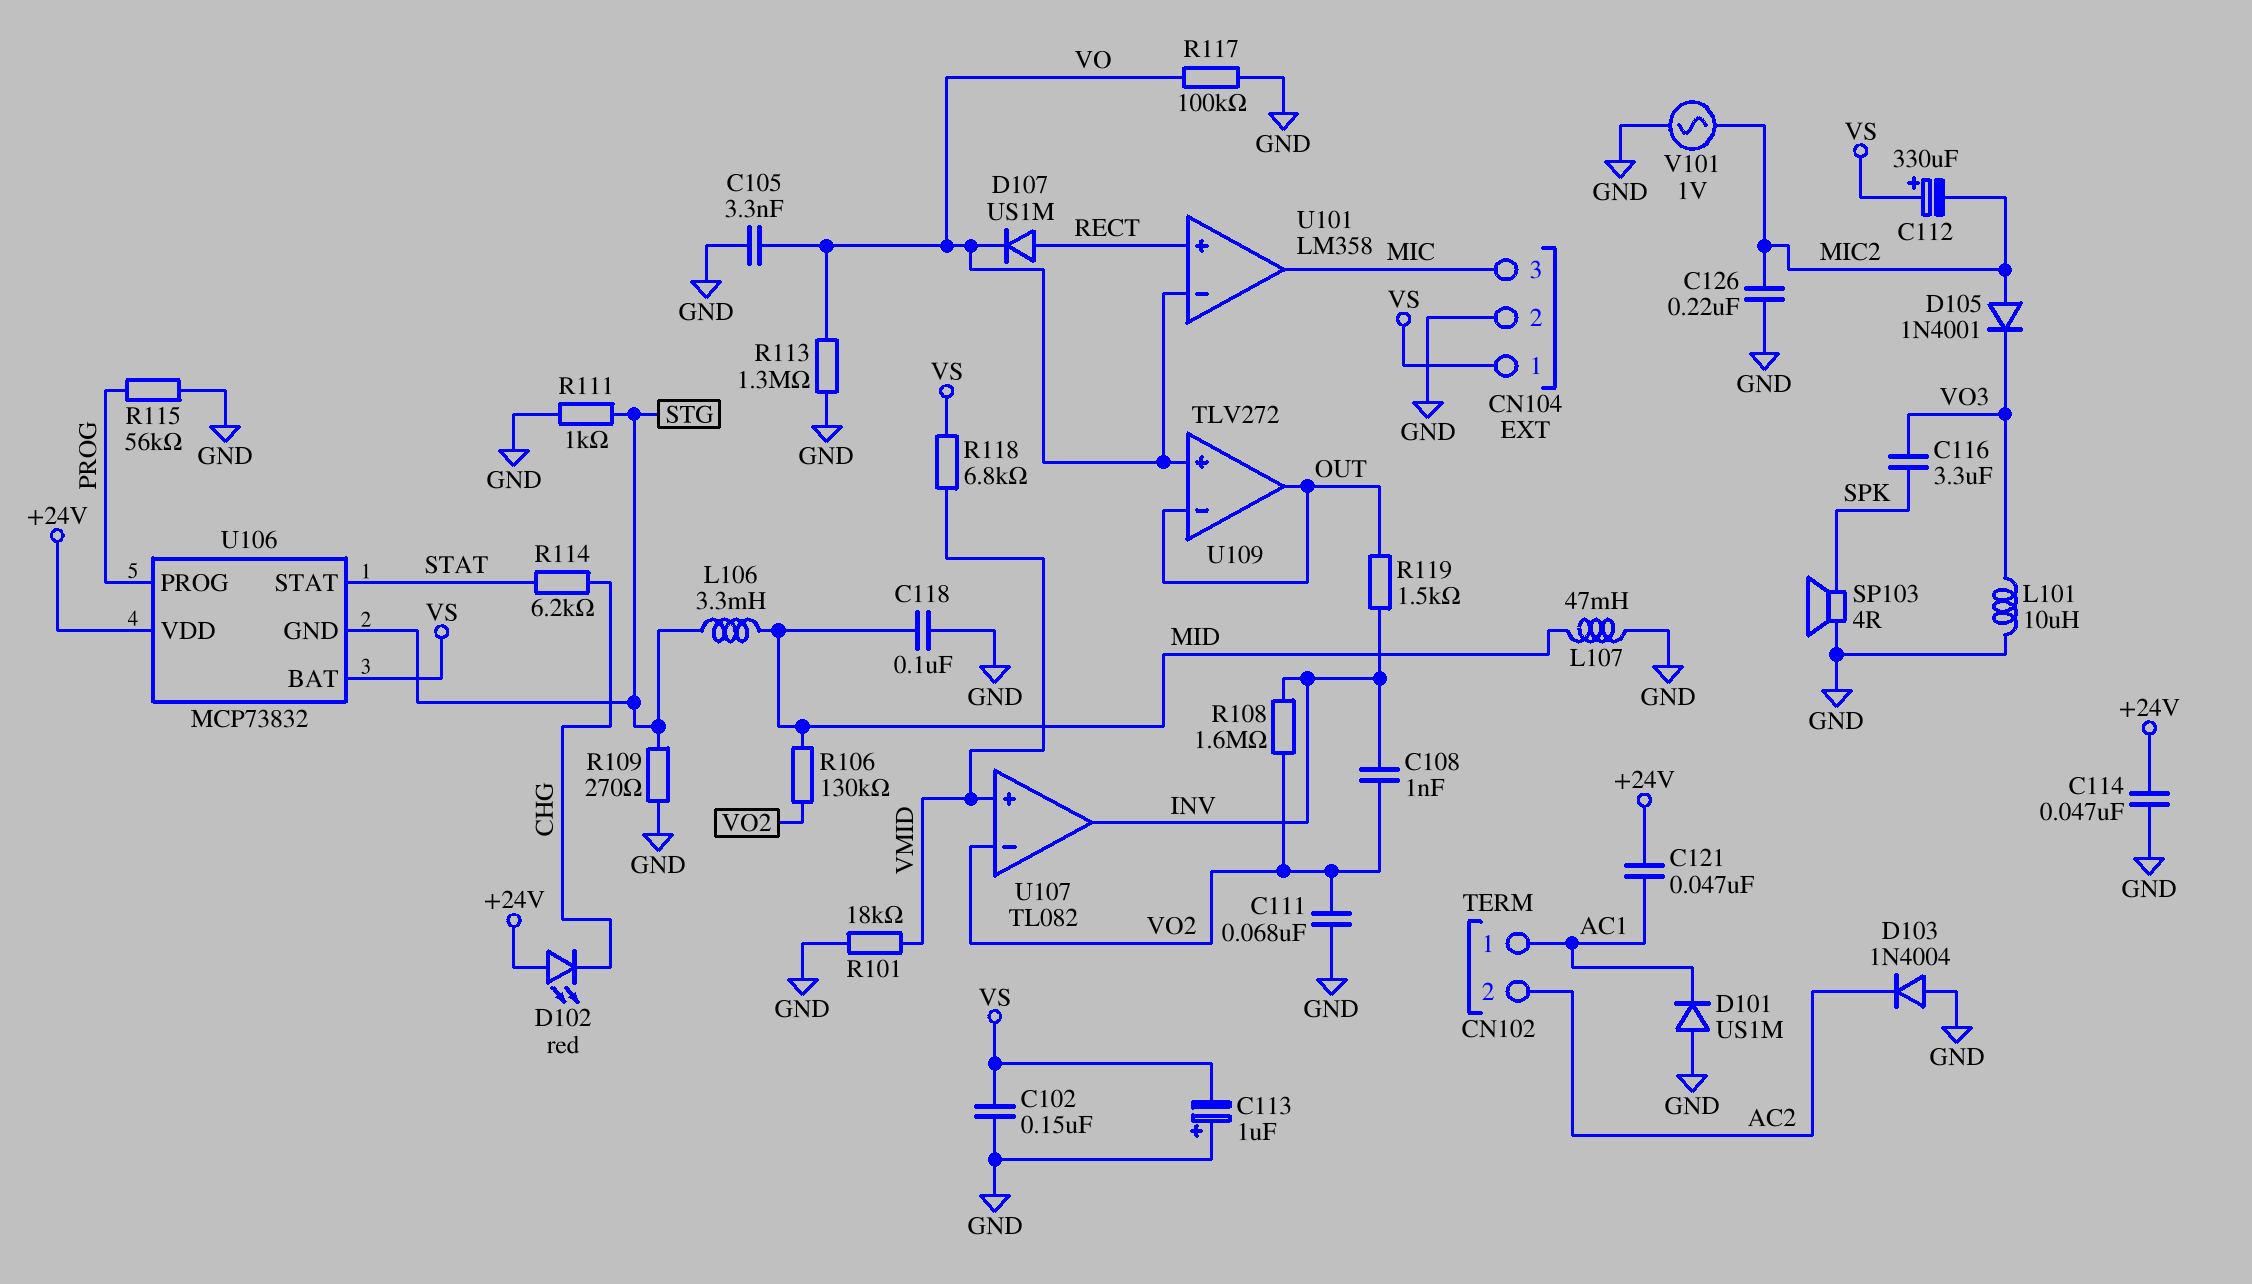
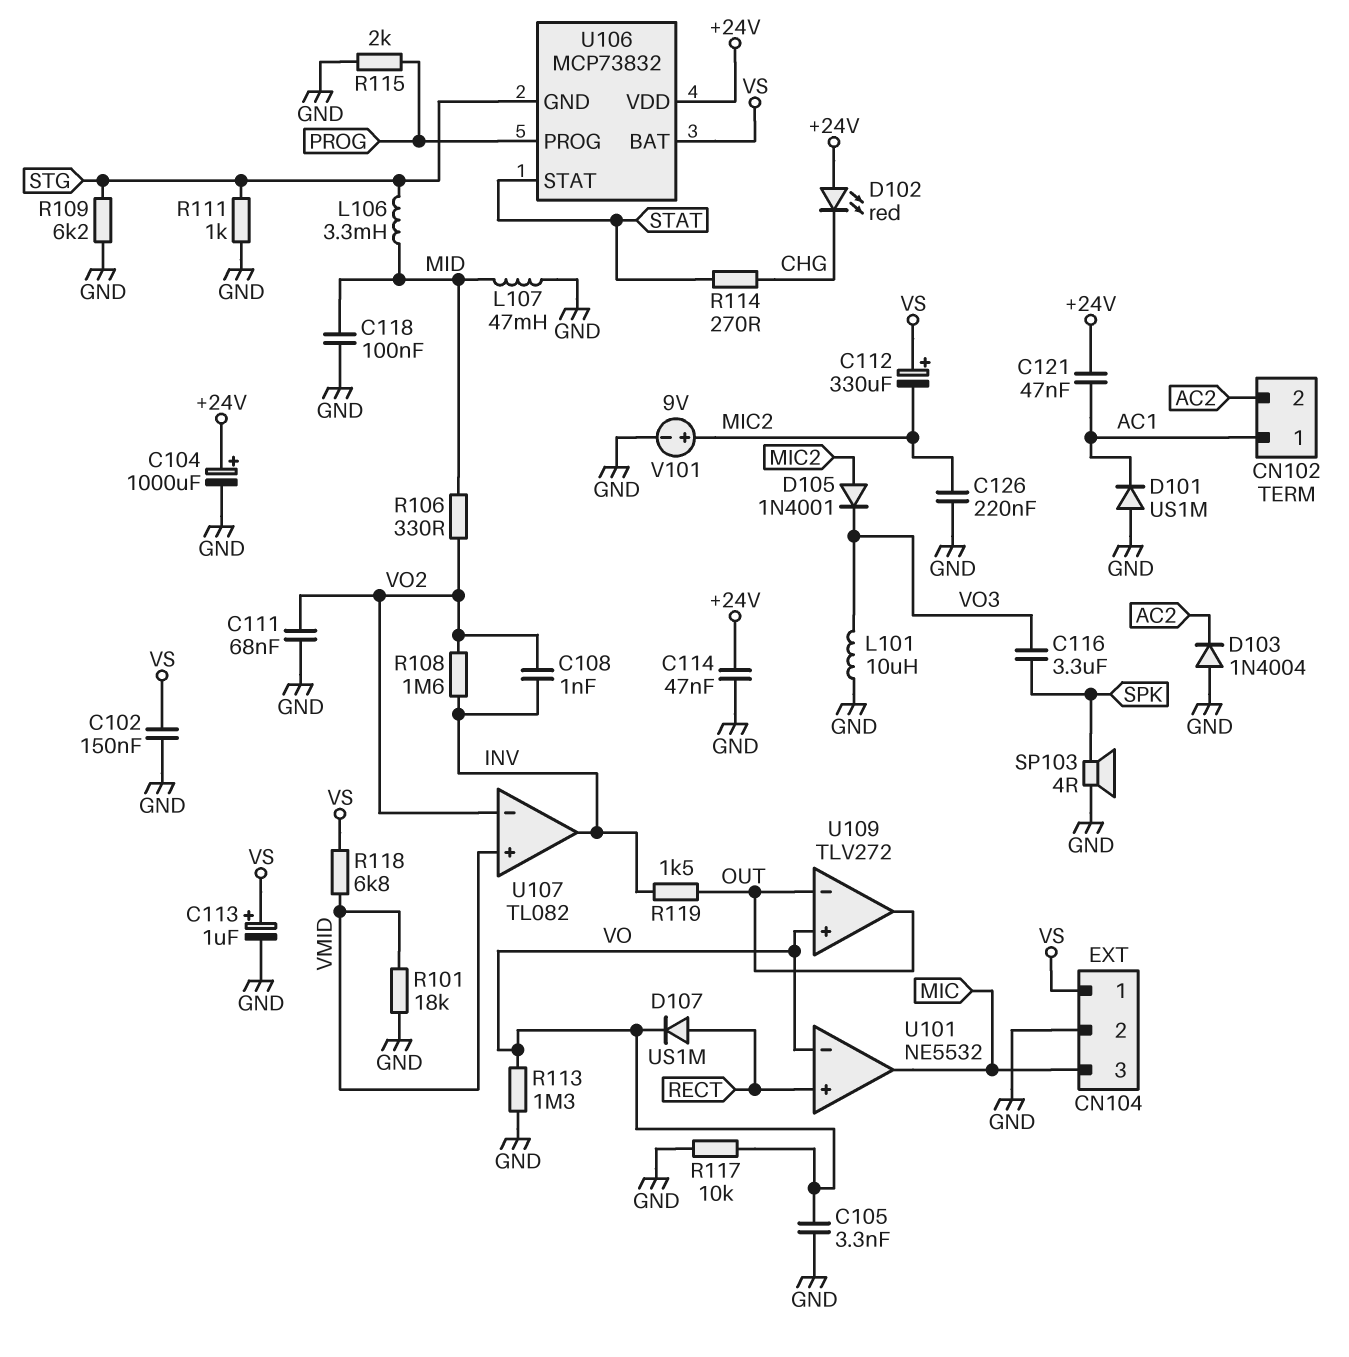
C104: none -> 1000uF (plus +24V, minus GND)
C113: 1uF (plus GND, minus VS) -> 1uF (plus VS, minus GND)
R106: 130k (MID, VO2) -> 330 (MID, VO2)
R109: 270 (GND, STG) -> 6.2k (GND, STG)
R114: 6.2k (CHG, STAT) -> 270 (CHG, STAT)
R115: 56k (GND, PROG) -> 2k (GND, PROG)
R117: 100k (GND, VO) -> 10k (GND, VO)
U101: LM358 -> NE5532
V101: AC 1V (GND, MIC2) -> 9V (plus MIC2, minus GND)

